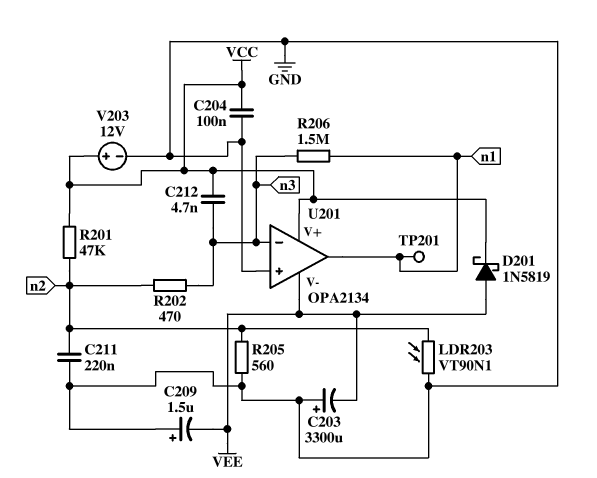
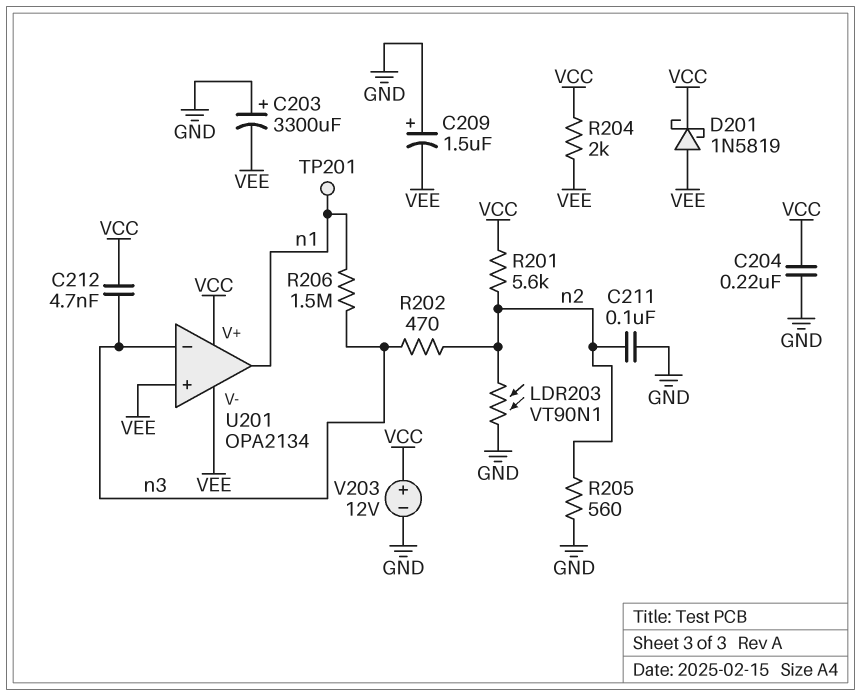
C204: 100nF (GND, VCC) -> 220nF (GND, VCC)
C211: 220nF (GND, n2) -> 100nF (GND, n2)
R201: 47k (VCC, n2) -> 5.6k (VCC, n2)
R204: none -> 2k (VCC, VEE)
U201 pin in+: GND -> VEE

